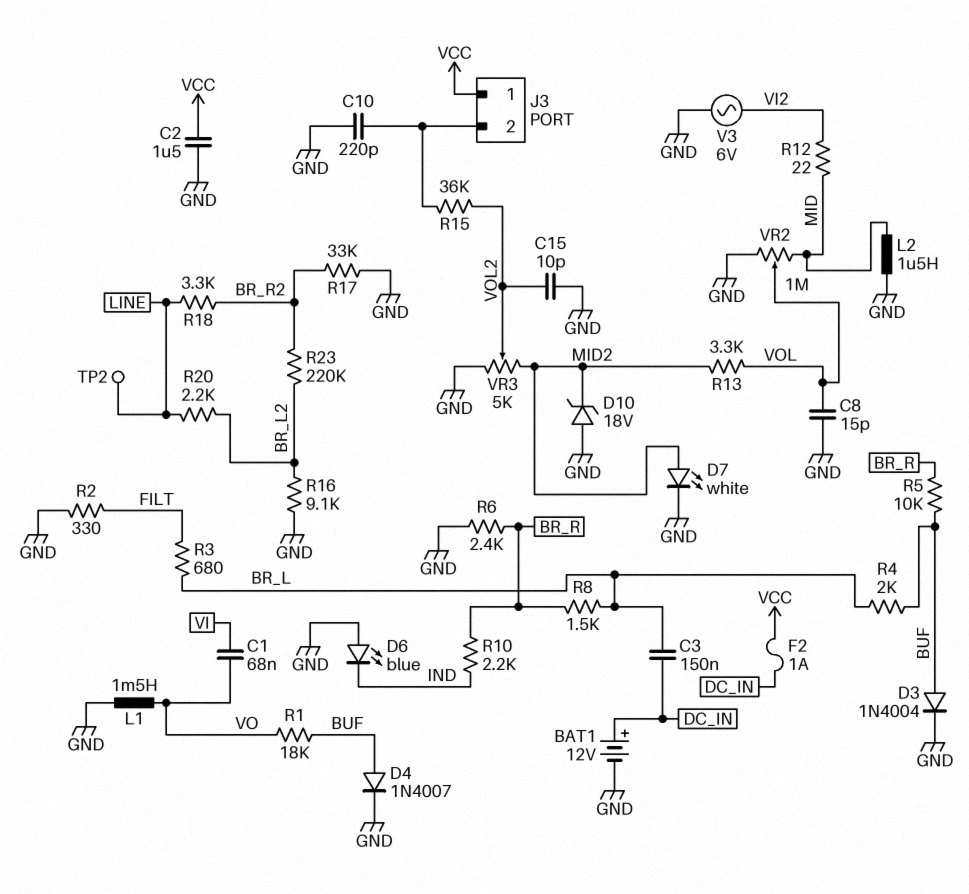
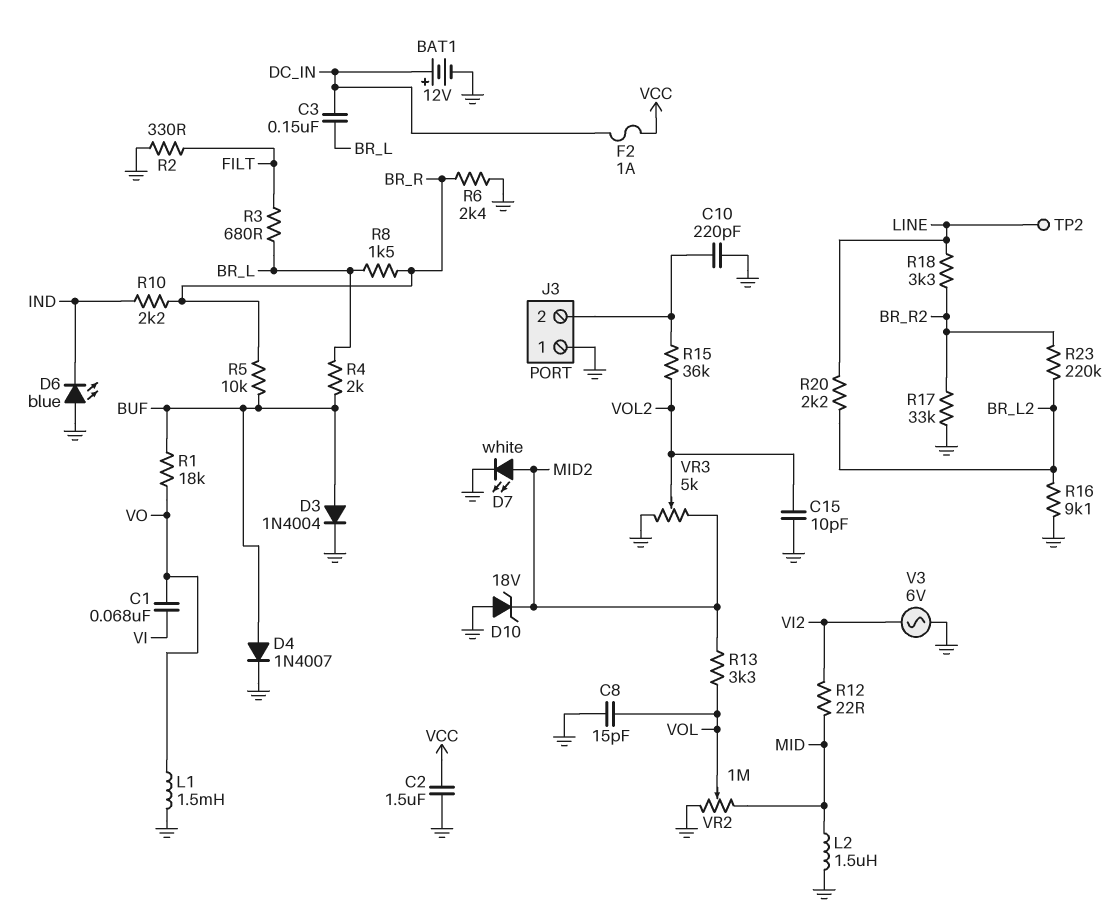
J3 pin 1: VCC -> GND

